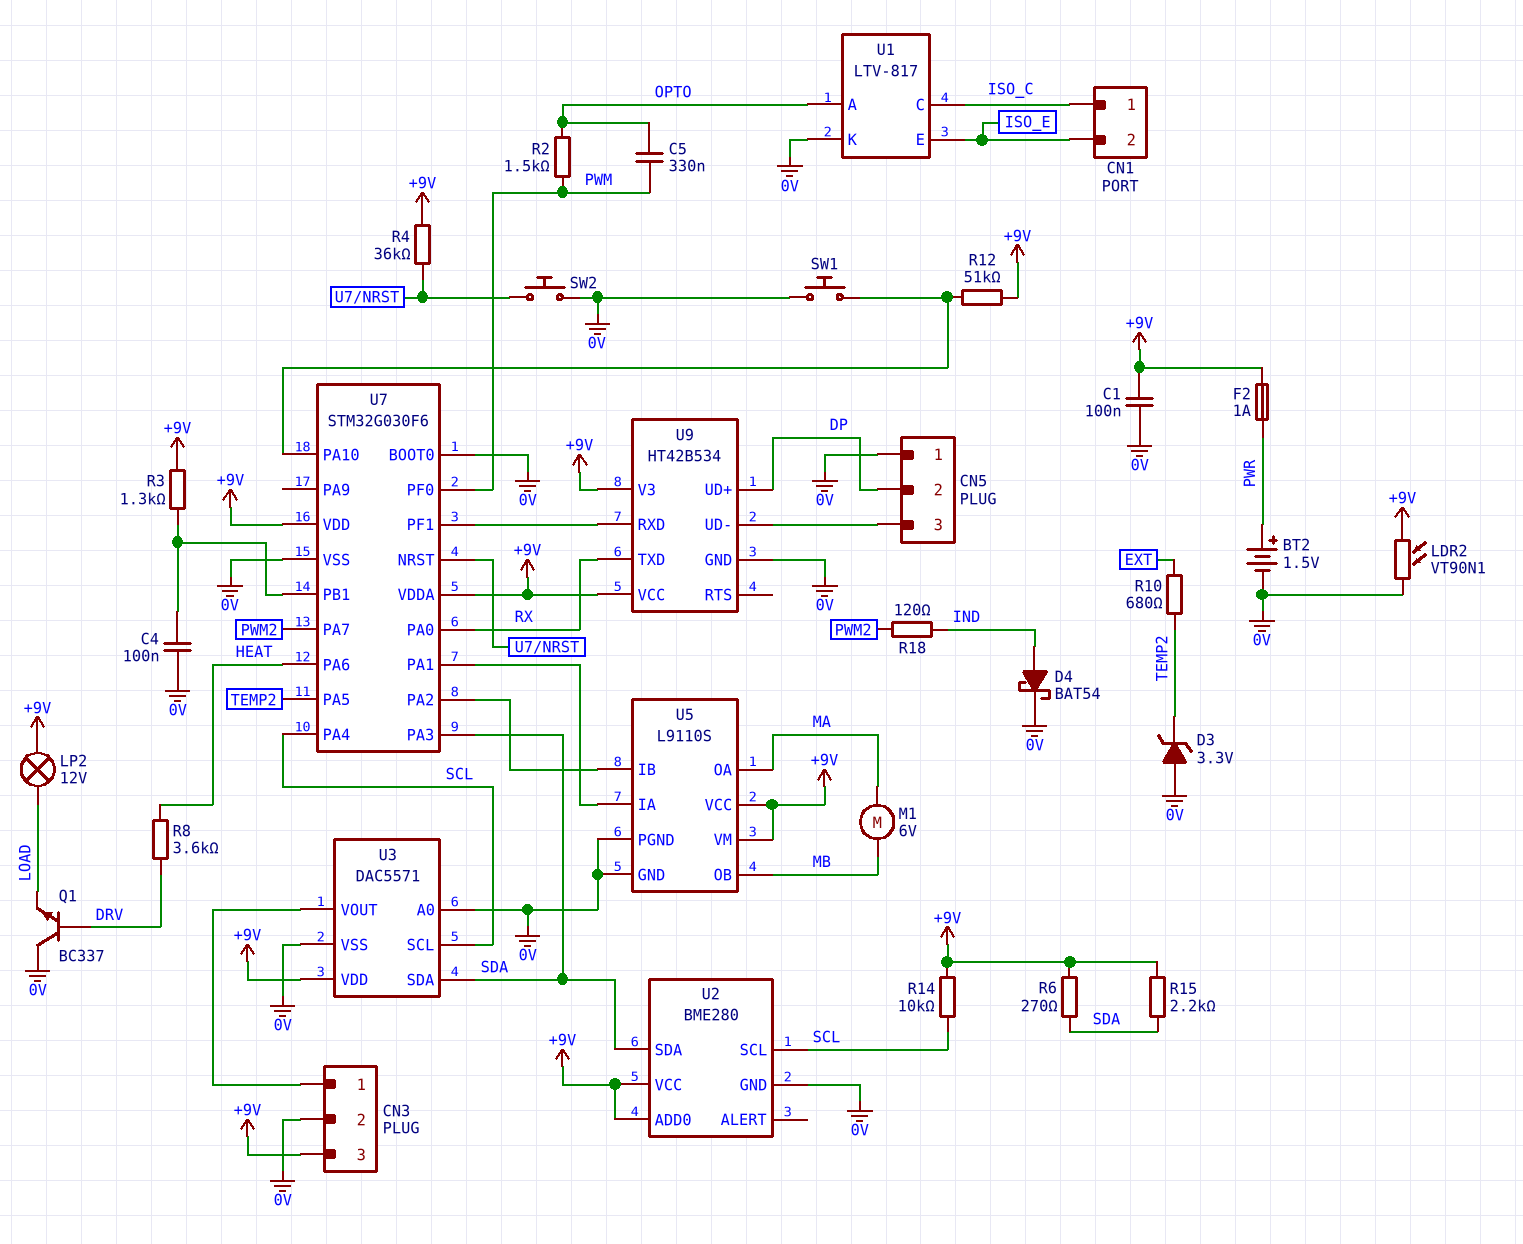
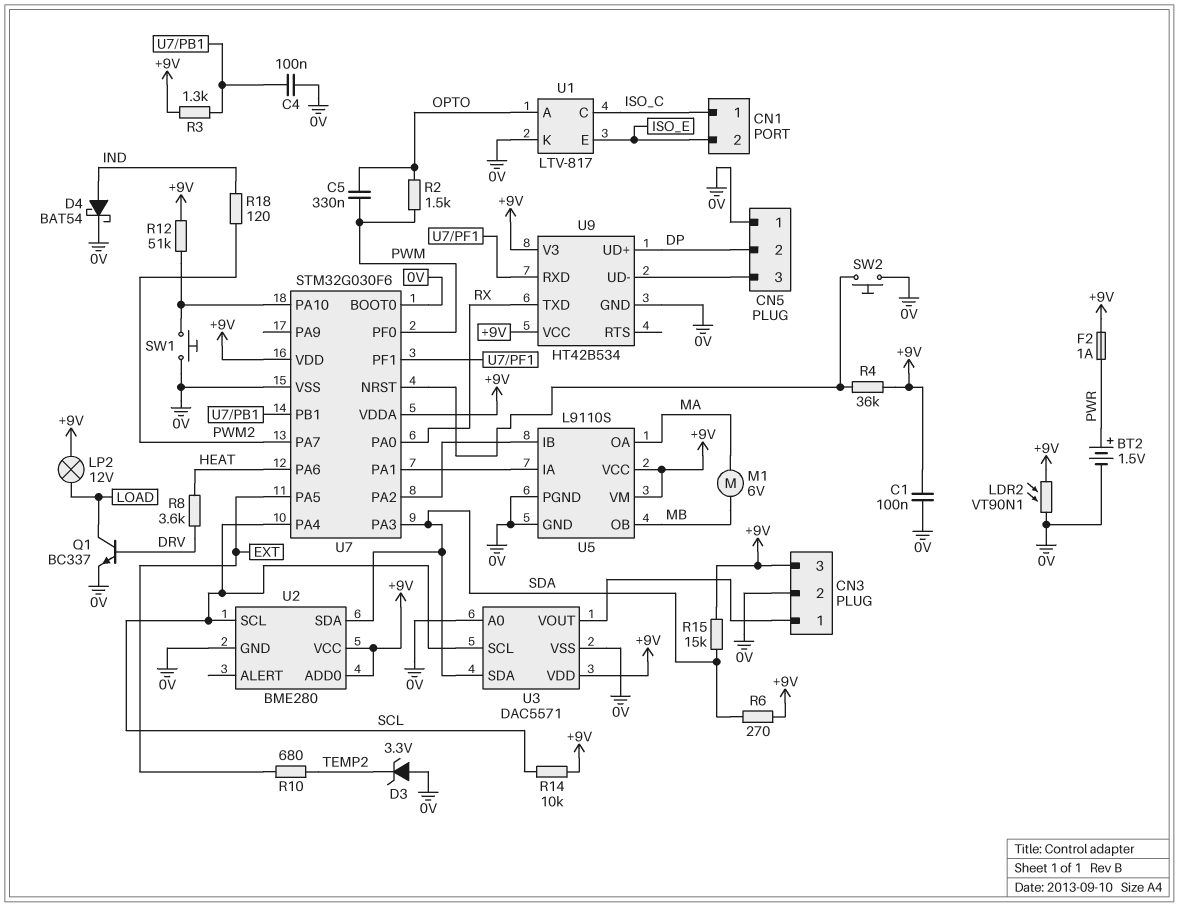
Q1: NPN BC337 (B DRV, C 0V, E LOAD) -> NPN BC337 (B DRV, C LOAD, E 0V)
R15: 2.2k (+9V, SDA) -> 15k (+9V, SDA)
U7 pin PA5: TEMP2 -> EXT

